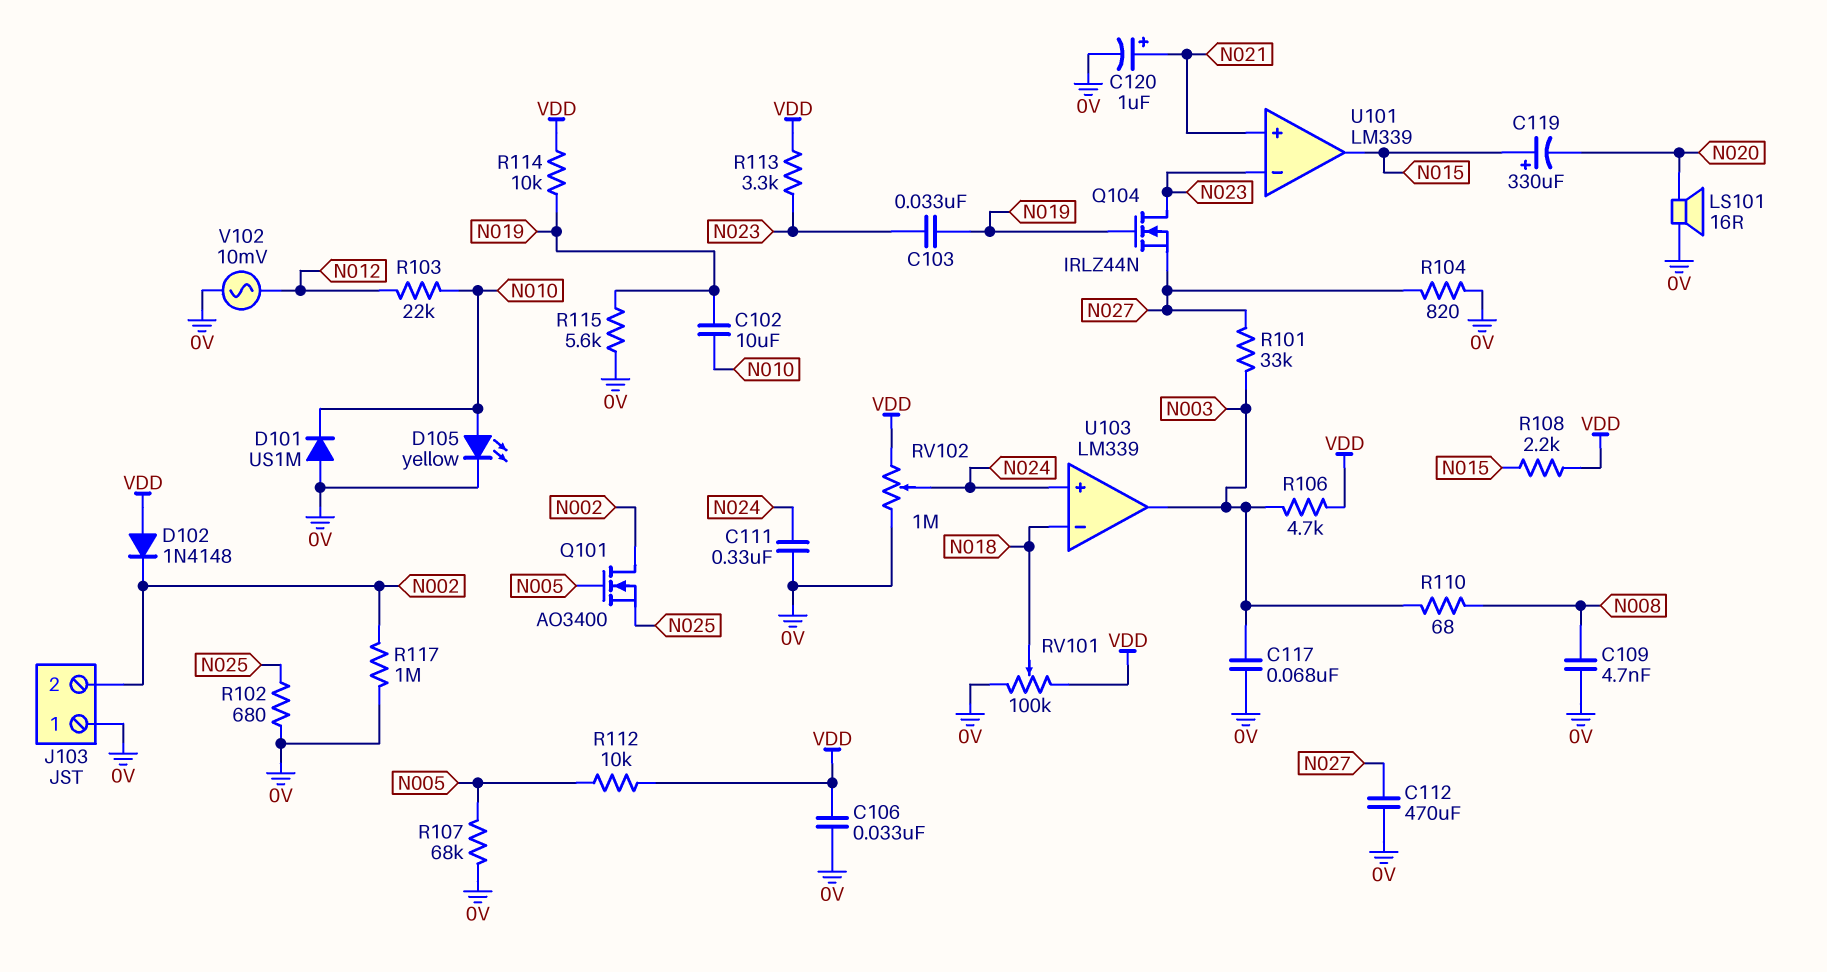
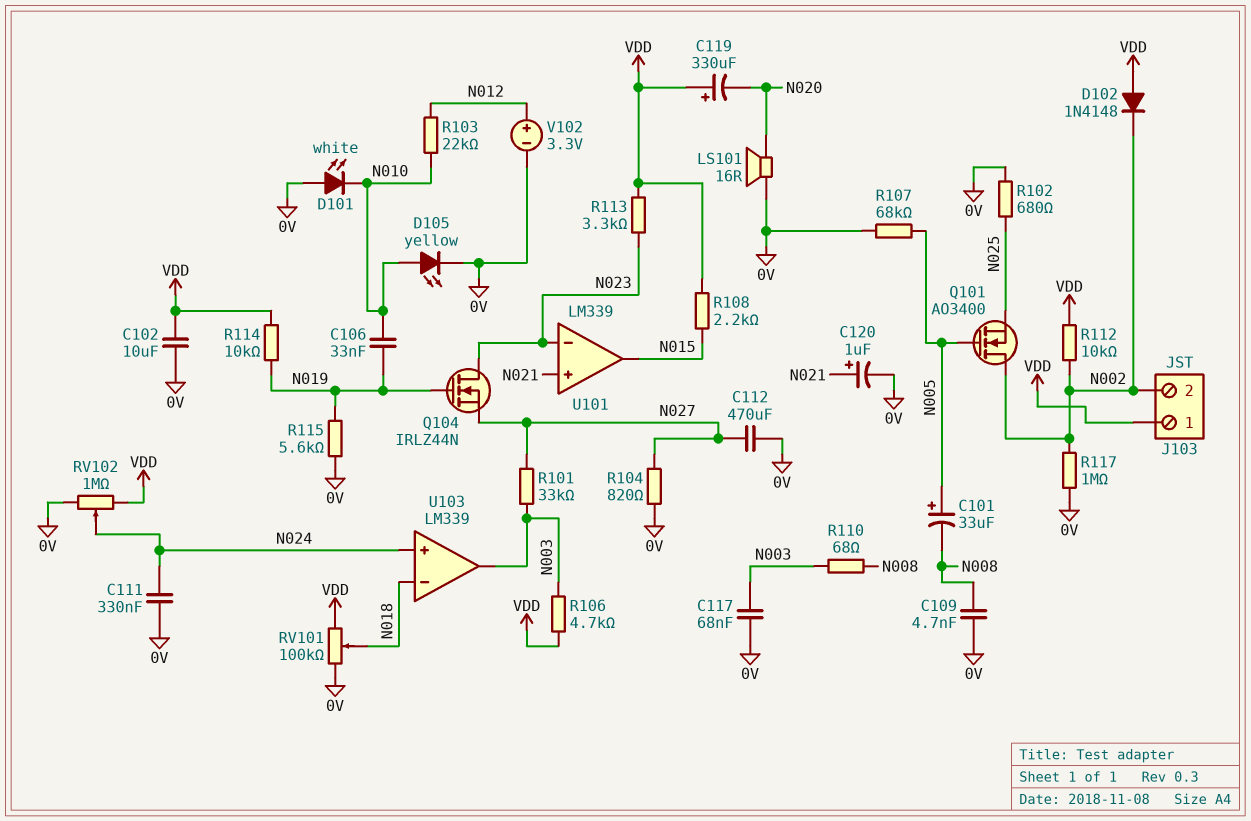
C101: none -> 33uF (plus N005, minus N008)
C102: 10uF (N010, N019) -> 10uF (0V, VDD)
C103: 33nF (N019, N023) -> none
C106: 33nF (0V, VDD) -> 33nF (N010, N019)
C119: 330uF (plus N015, minus N020) -> 330uF (plus VDD, minus N020)
D101: diode US1M (A 0V, K N010) -> LED white (A 0V, K N010)
J103 pin 1: 0V -> VDD
R112: 10k (N005, VDD) -> 10k (N002, VDD)
V102: AC 10mV (0V, N012) -> 3.3V (plus N012, minus 0V)

